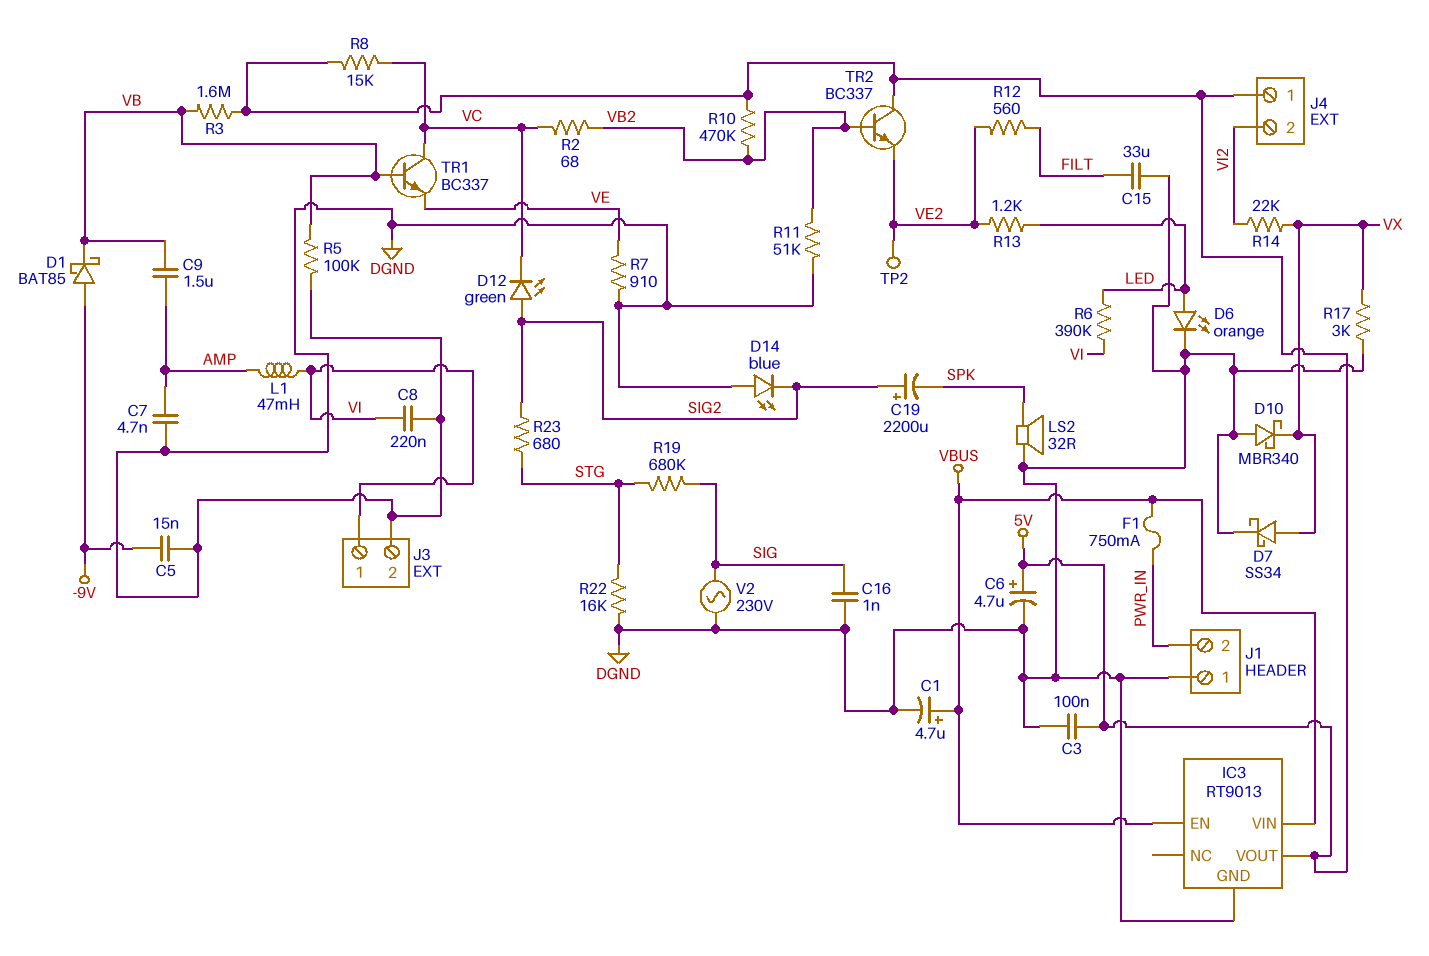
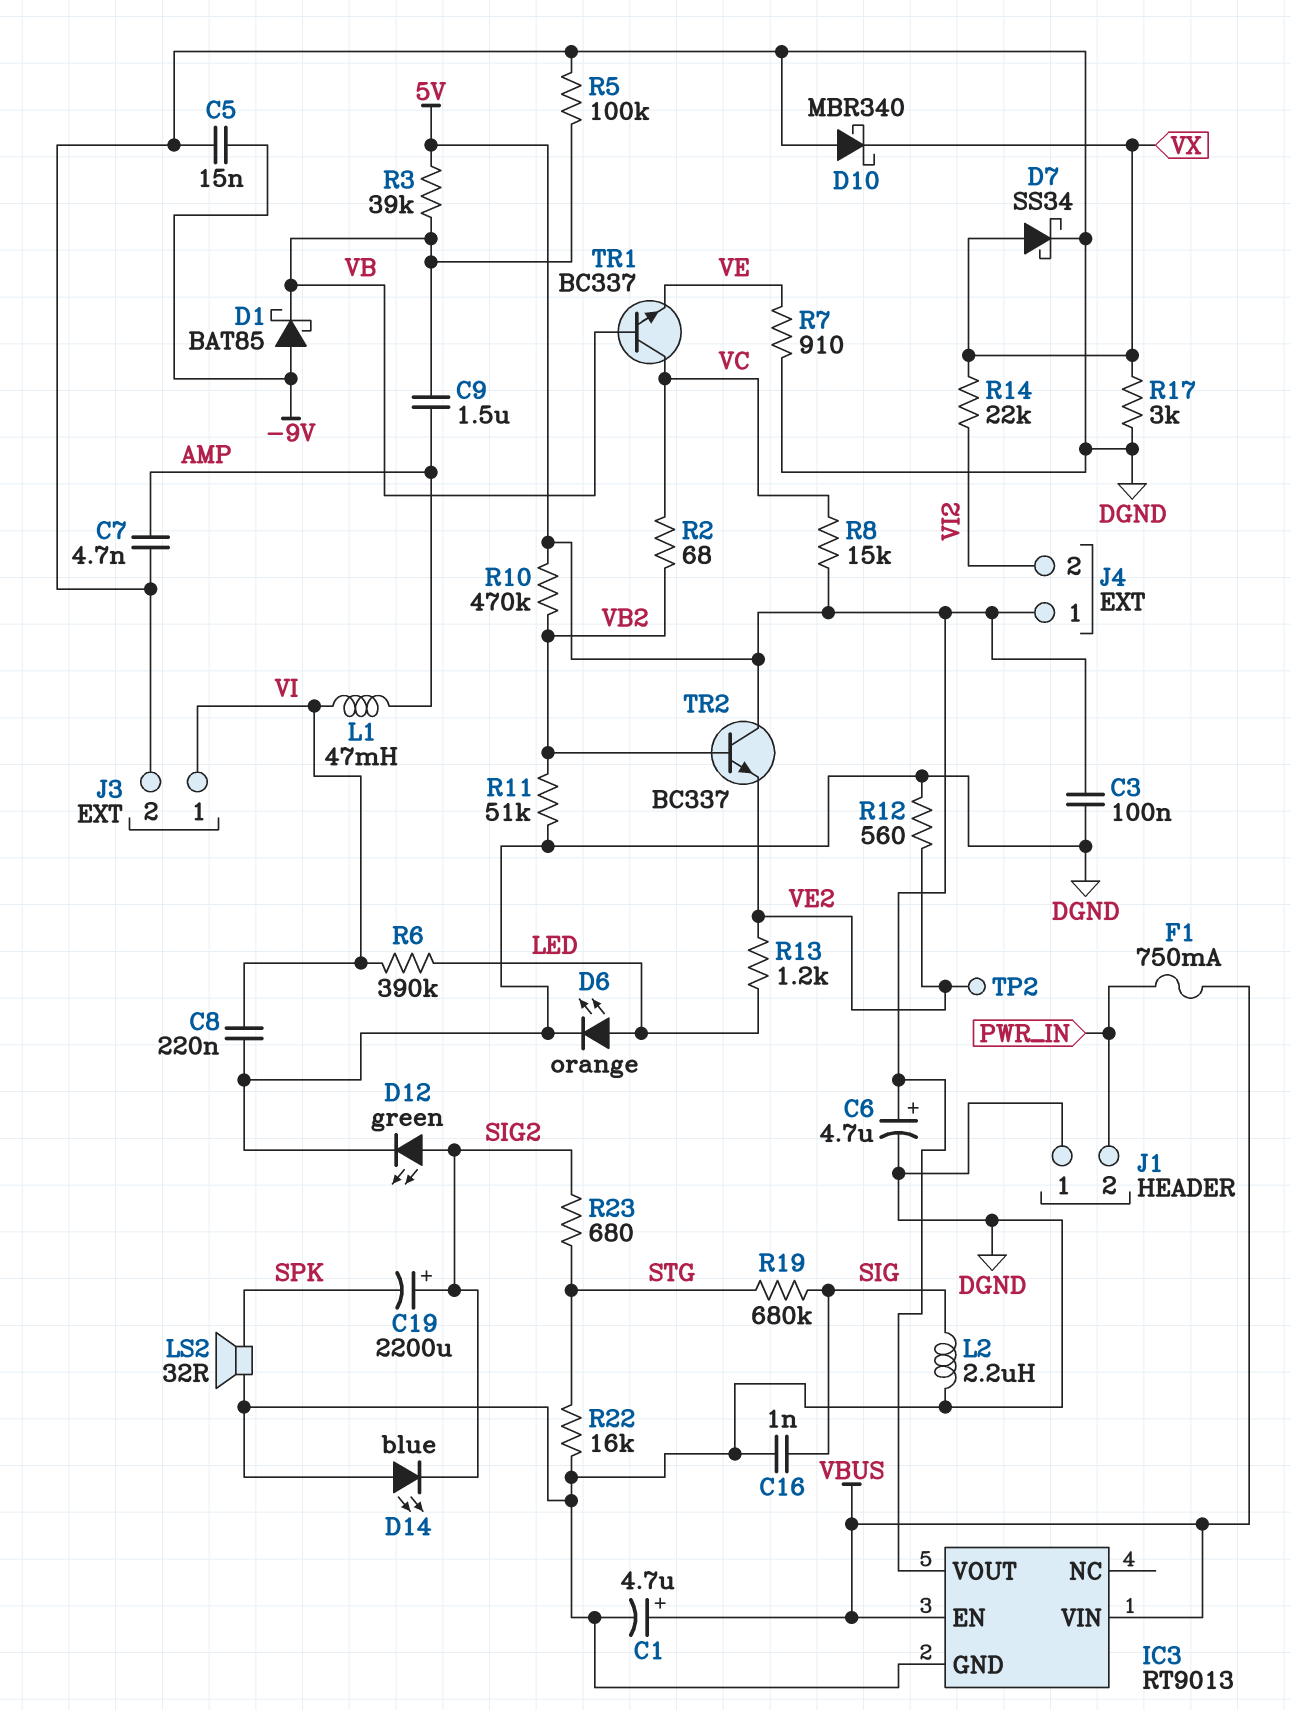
C15: 33uF (DGND, FILT) -> none
D12: LED green (A SIG2, K VC) -> LED green (A SIG2, K DGND)
L2: none -> 2.2uH (DGND, SIG)
R3: 1.6M (5V, VB) -> 39k (5V, VB)
R12: 560 (FILT, VE2) -> 560 (DGND, VE2)
V2: AC 230V (DGND, SIG) -> none

